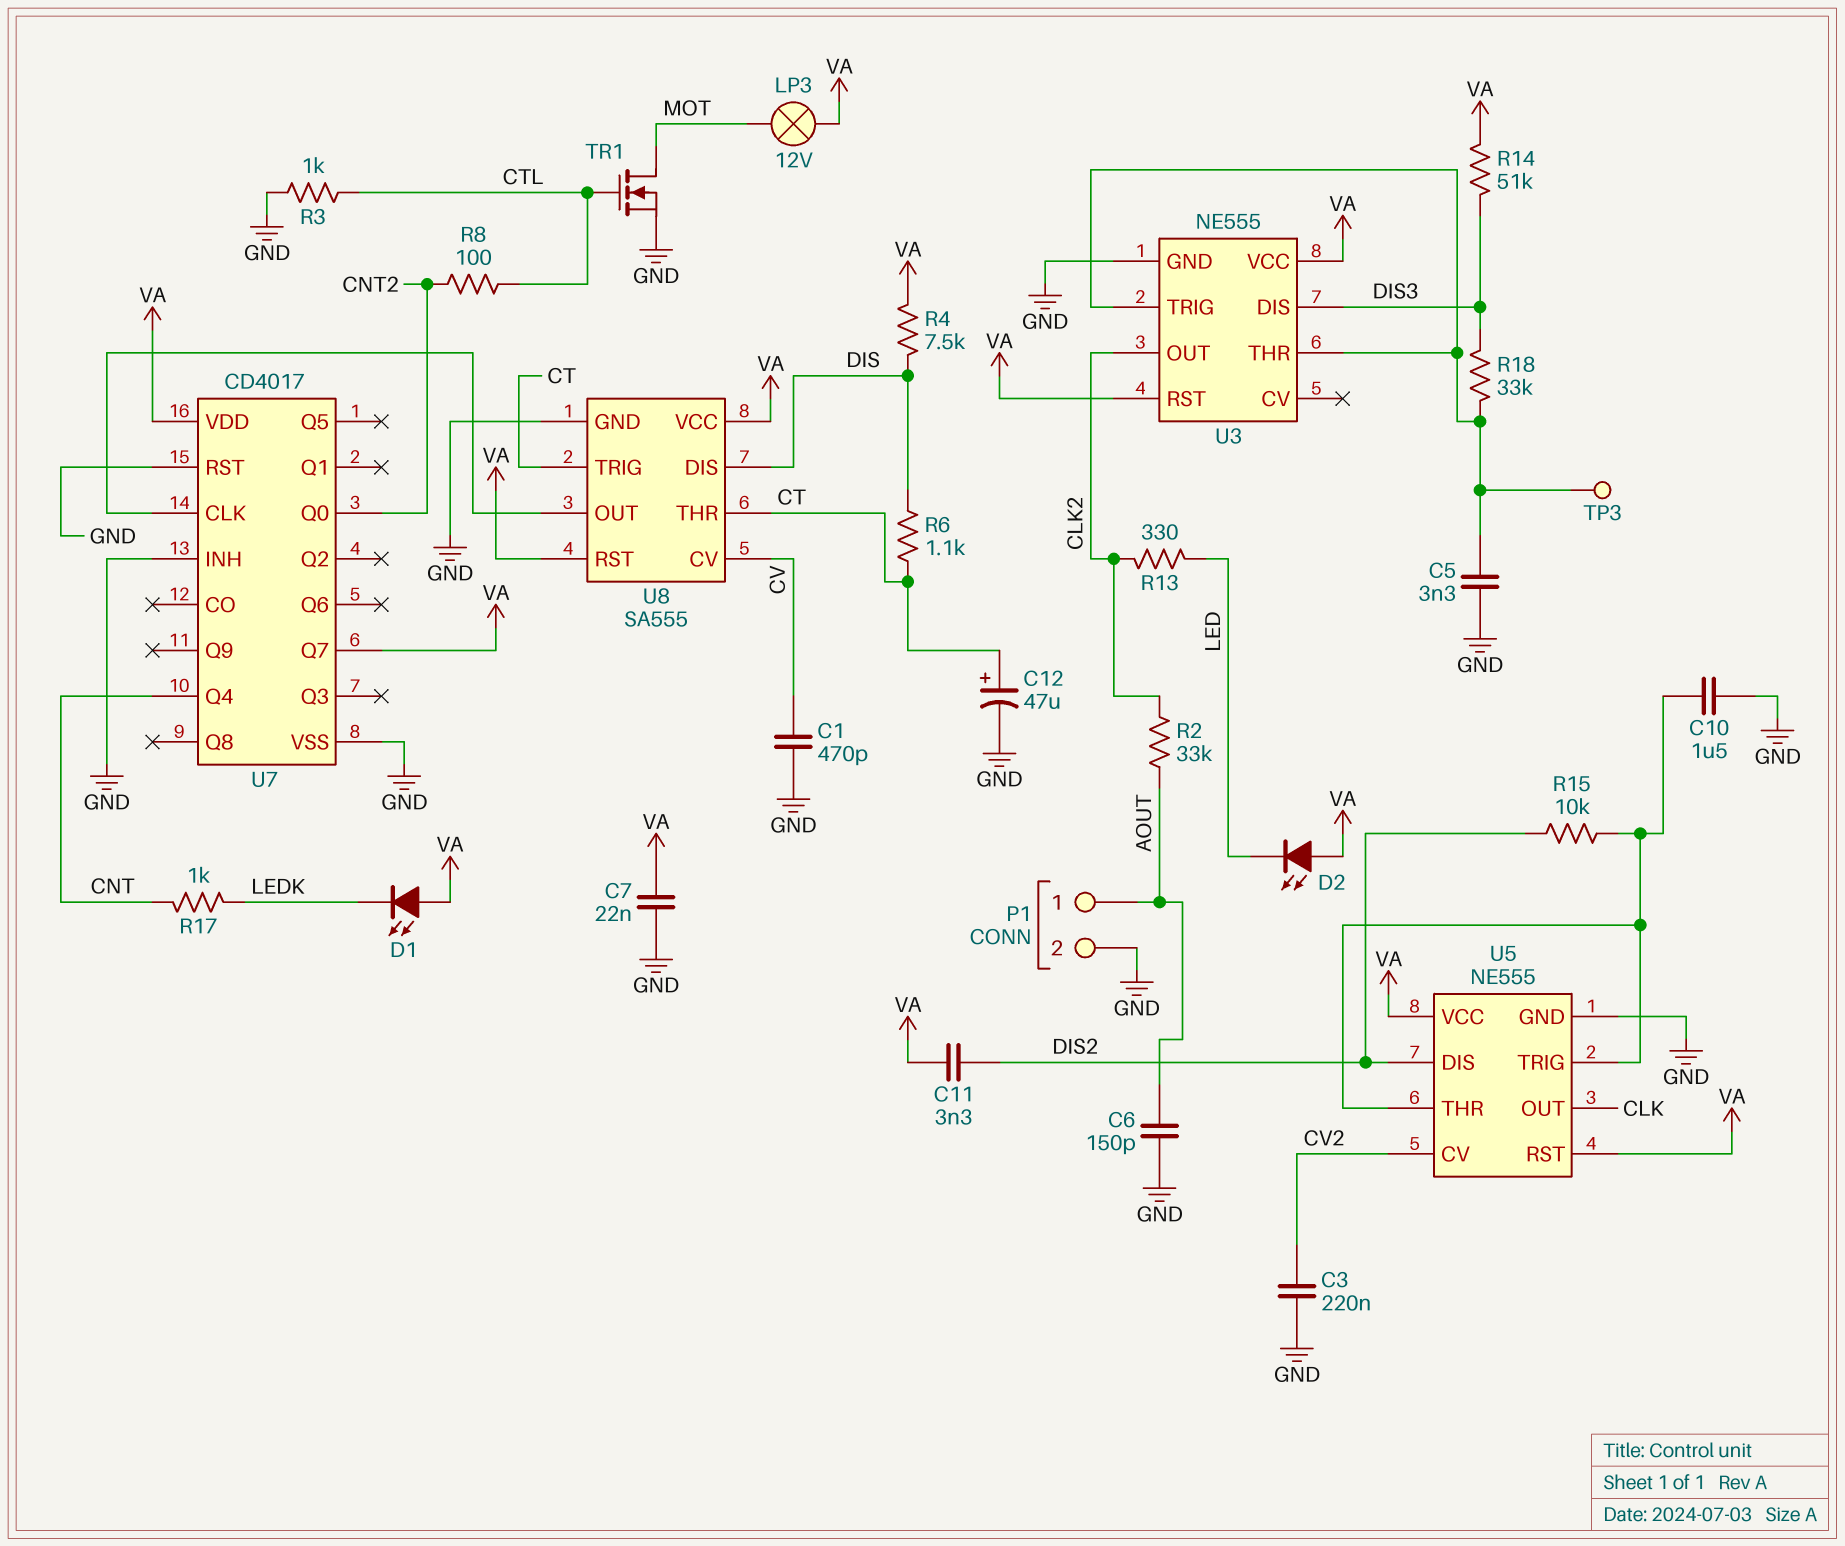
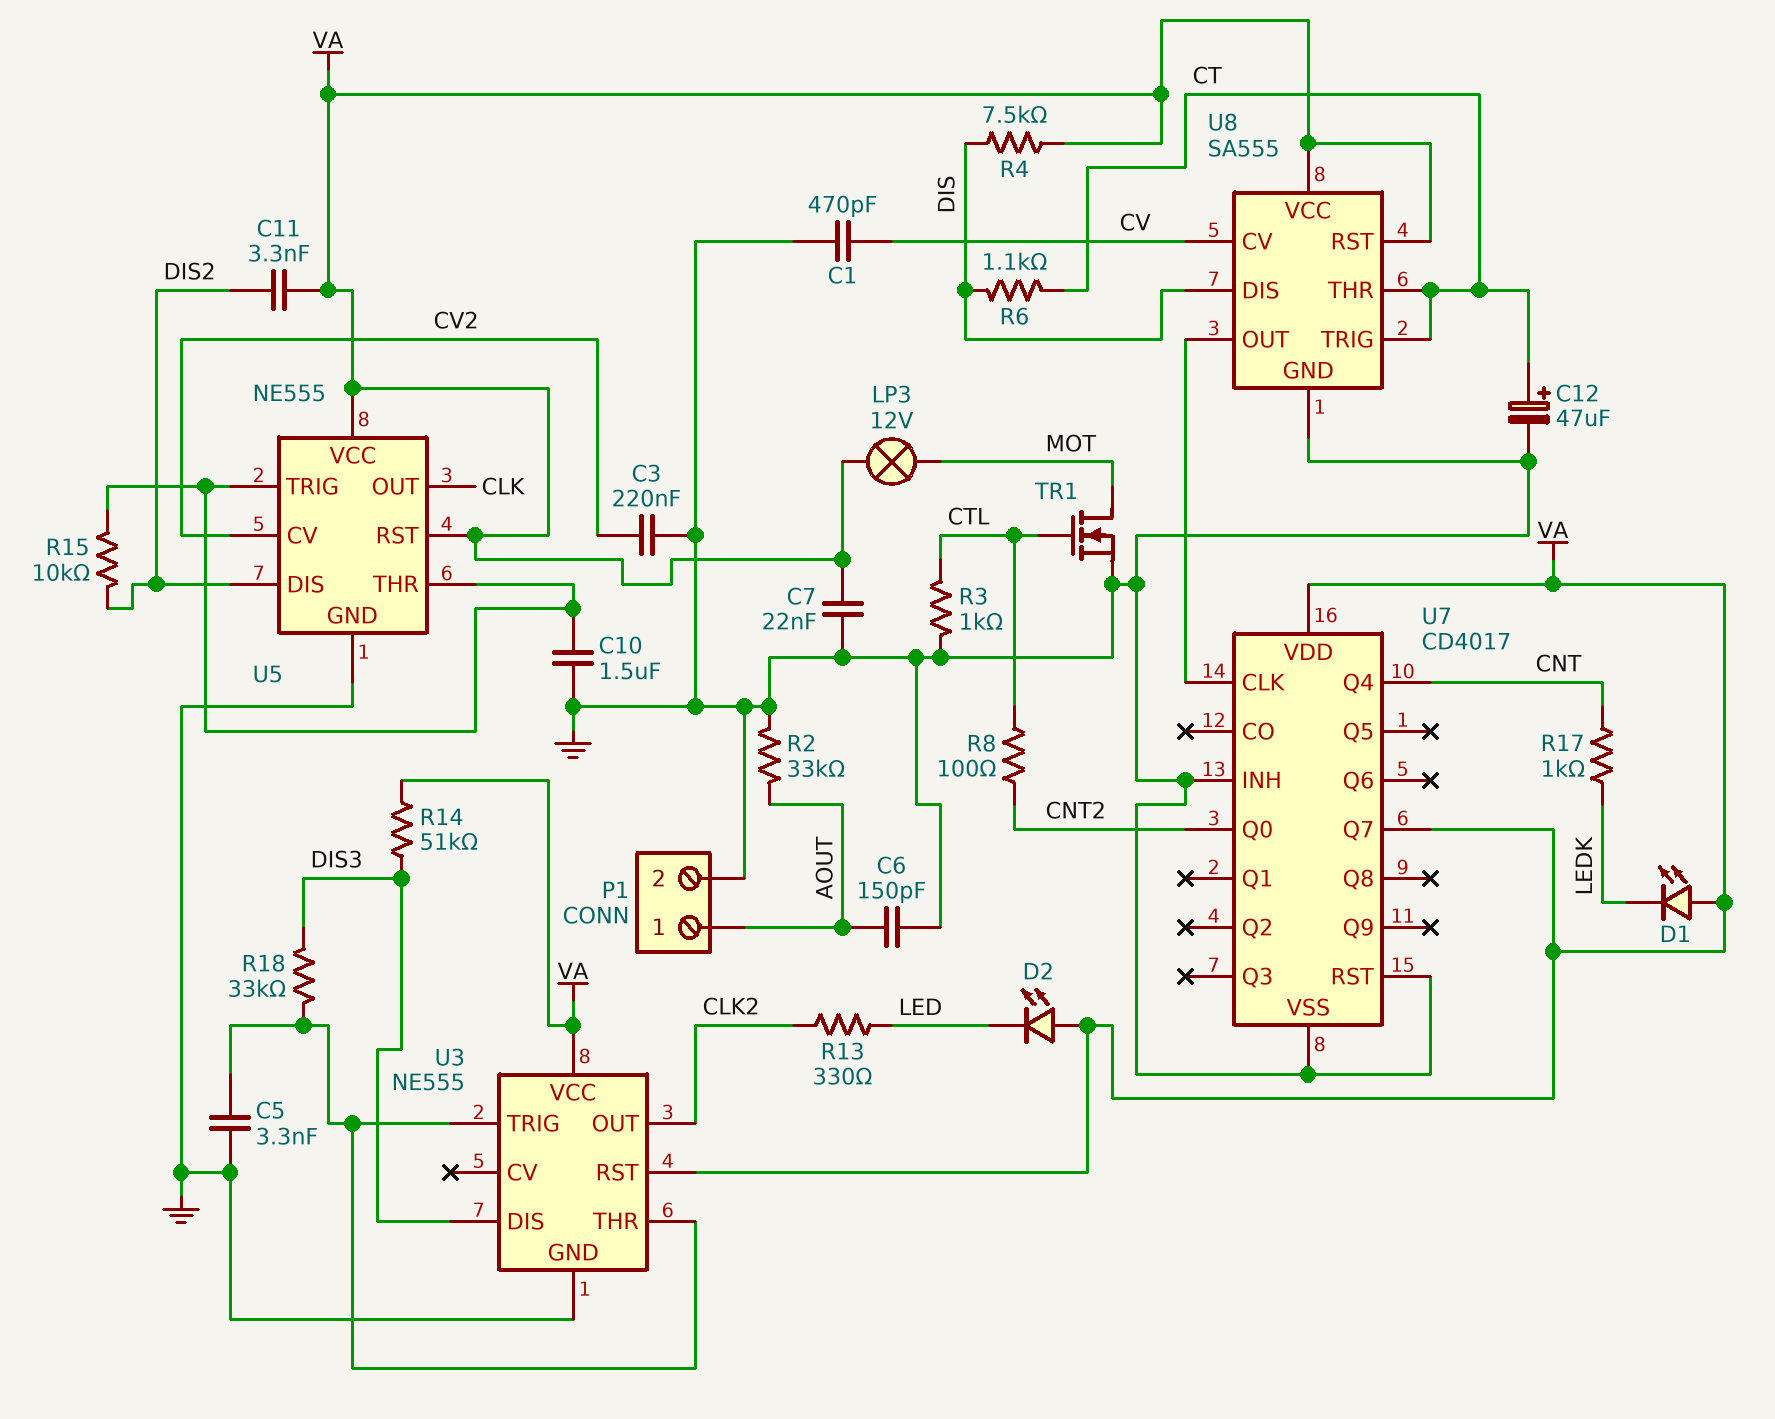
R2: 33k (AOUT, CLK2) -> 33k (AOUT, GND)
TP3: test point (U3/THR) -> none

